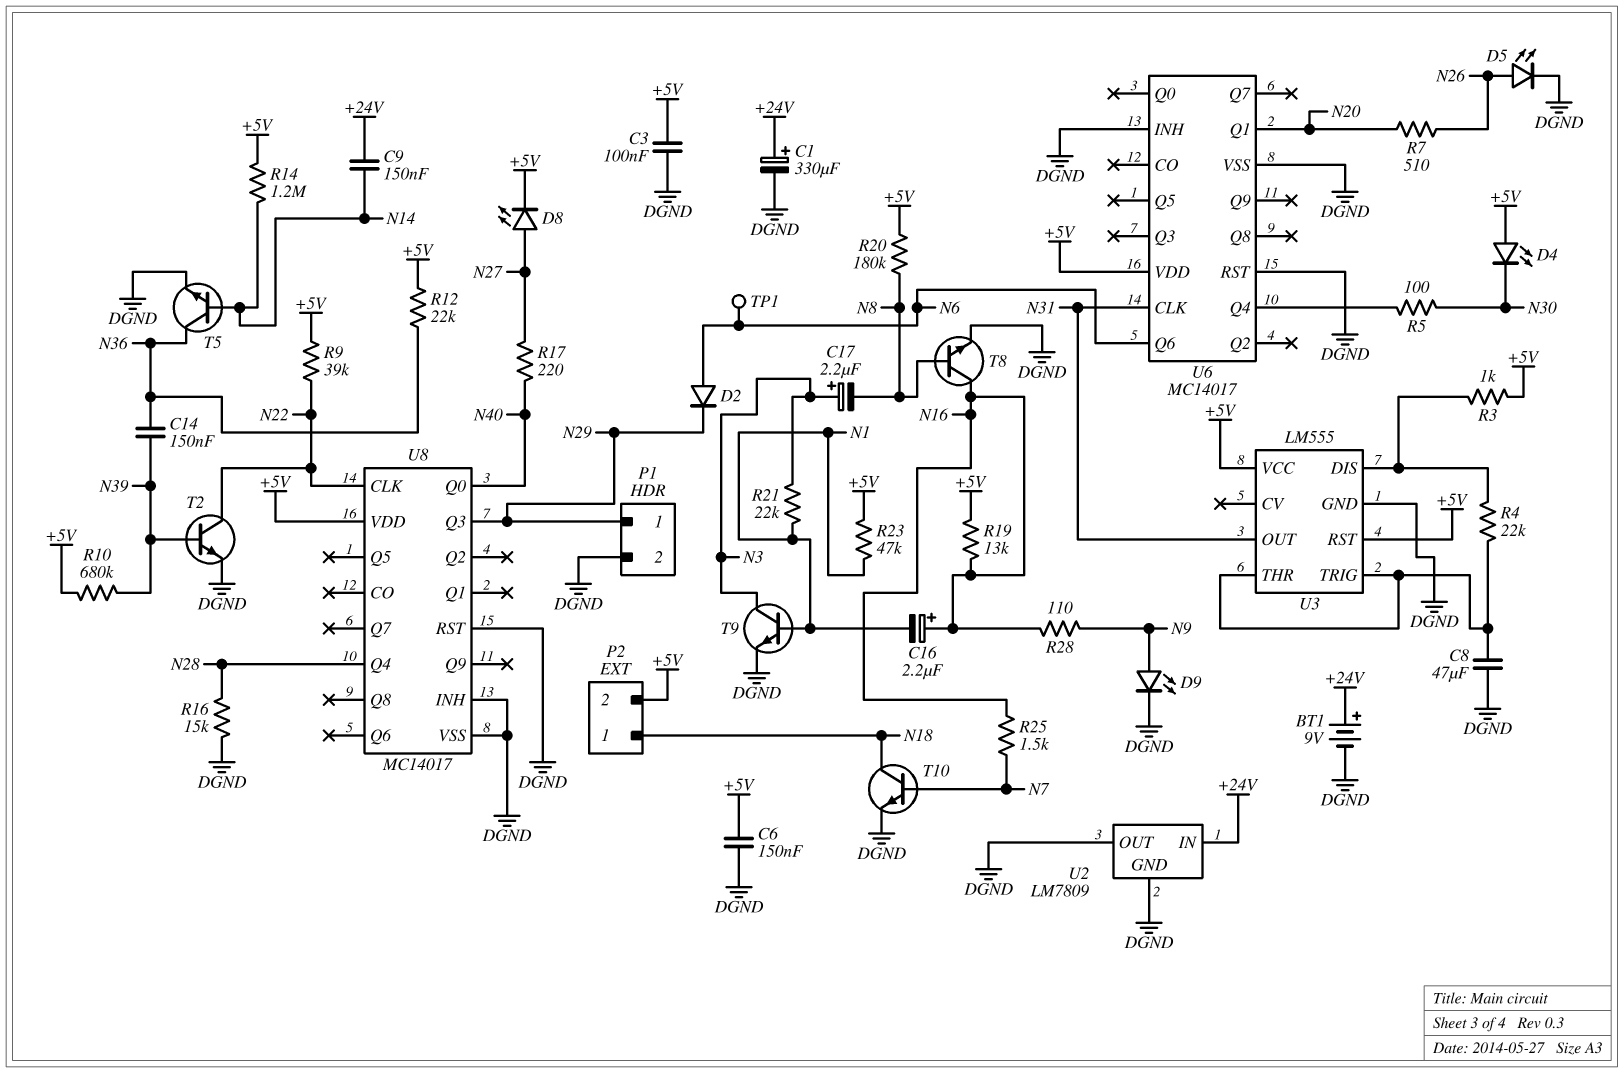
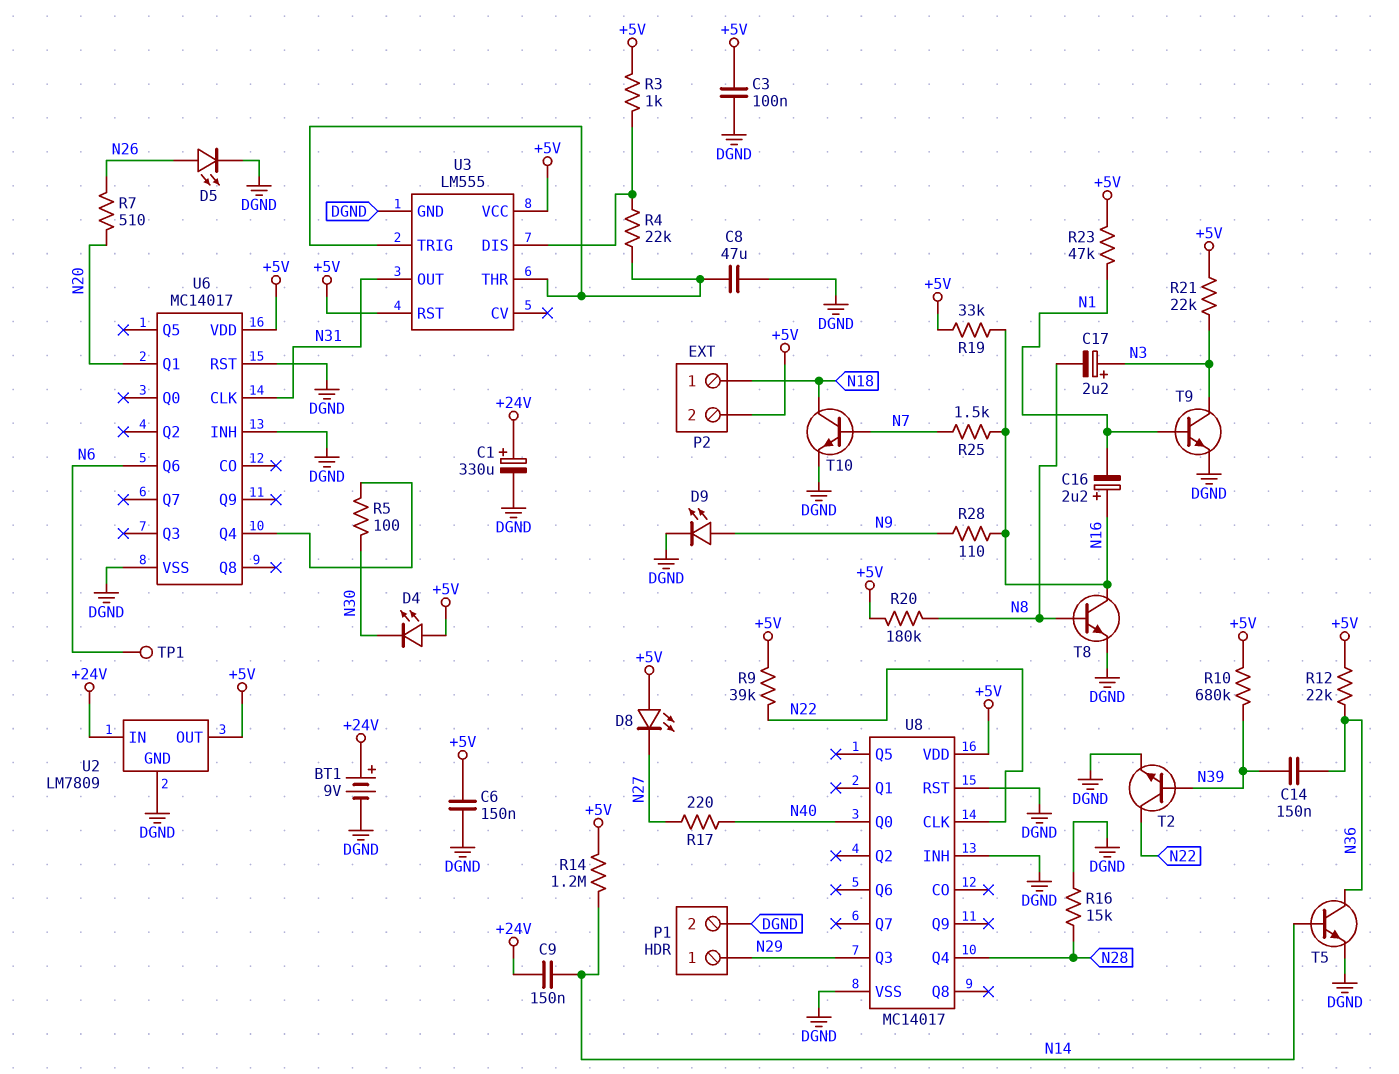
D2: diode (A N6, K N29) -> none
D8: LED (A N27, K +5V) -> LED (A +5V, K N27)
R19: 13k (+5V, N16) -> 33k (+5V, N16)
R21: 22k (N1, N3) -> 22k (+5V, N3)
U2 pin OUT: DGND -> +5V

